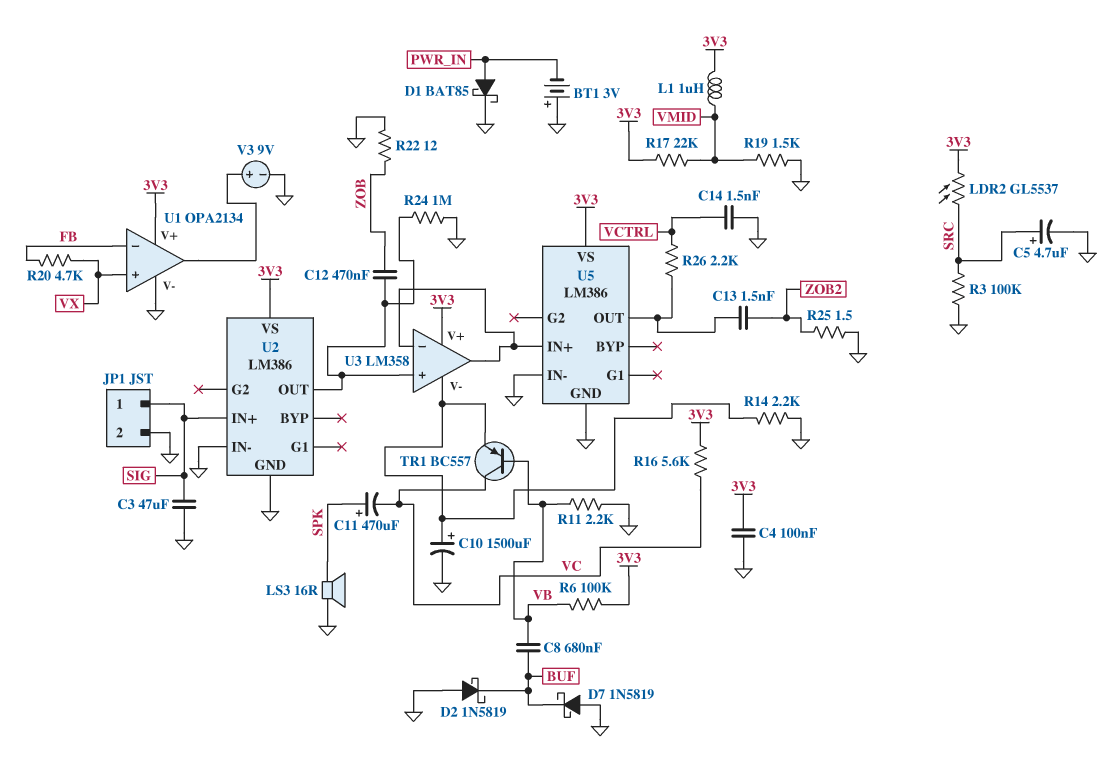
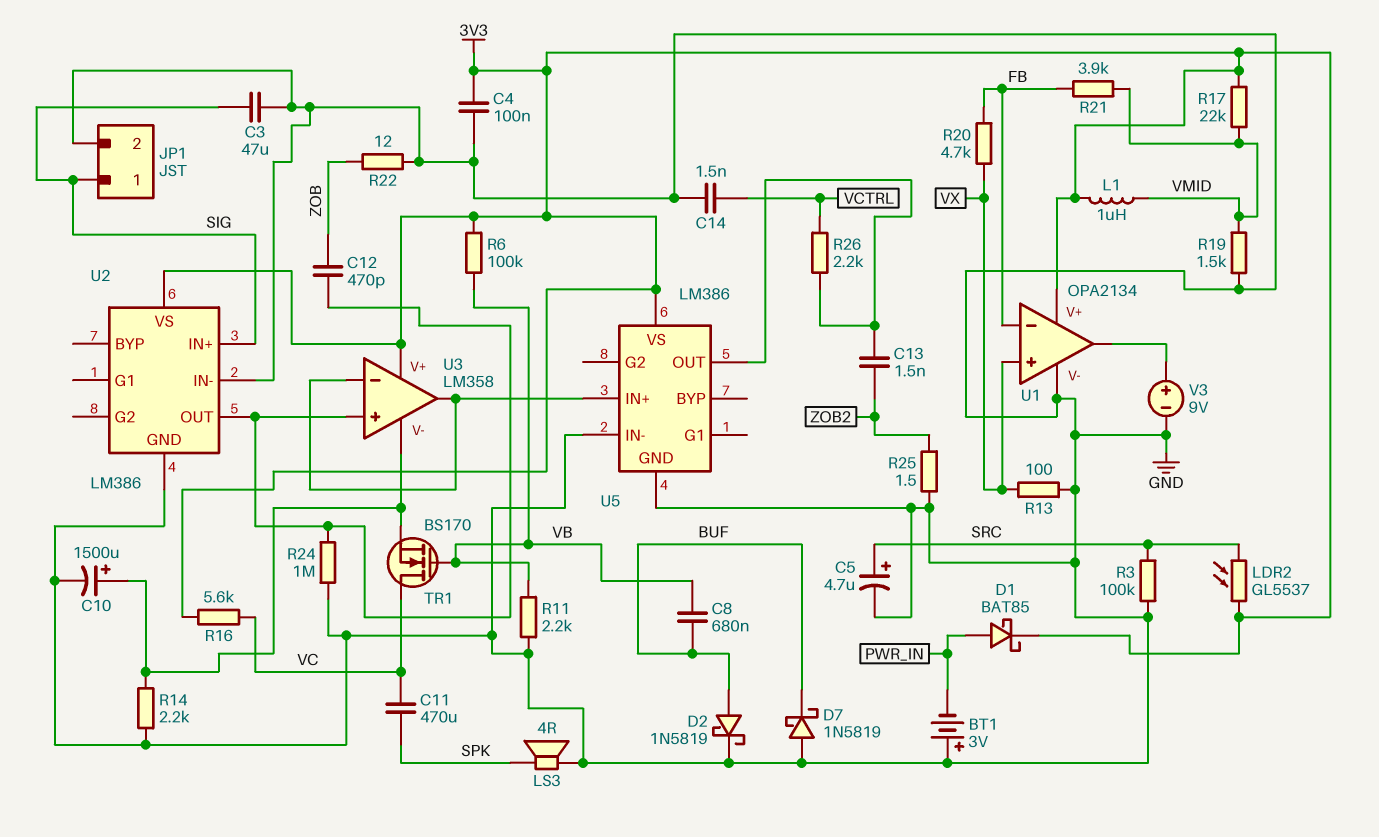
C11: 470uF (plus SPK, minus VC) -> 470uF (SPK, VC)
C12: 470nF (U2/OUT, ZOB) -> 470pF (U2/OUT, ZOB)
D1: schottky BAT85 (A PWR_IN, K GND) -> schottky BAT85 (A PWR_IN, K 3V3)
D2: schottky 1N5819 (A GND, K BUF) -> schottky 1N5819 (A BUF, K GND)
LS3: speaker 16R (GND, SPK) -> speaker 4R (GND, SPK)
R13: none -> 100 (GND, VX)
R21: none -> 3.9k (FB, VMID)
TR1: PNP BC557 (B VB, C VC, E U3/V-) -> NMOS BS170 (G VB, D VC, S U3/V-)

